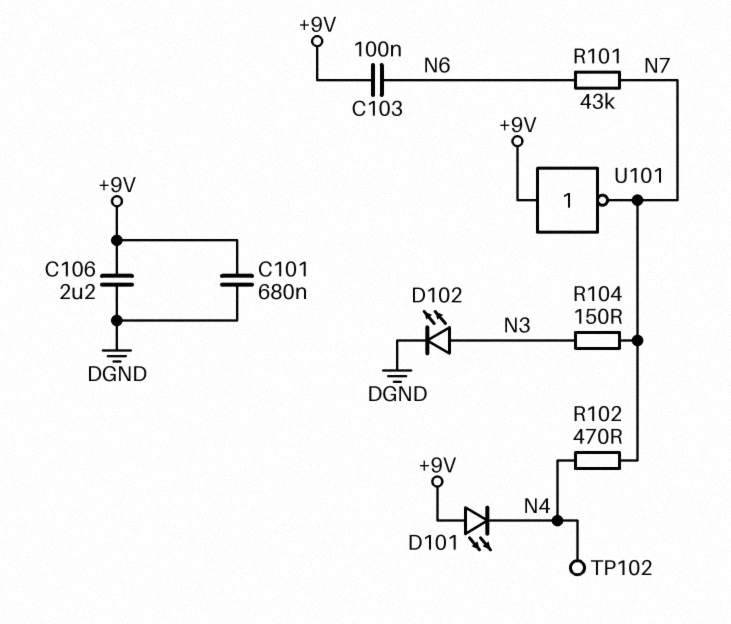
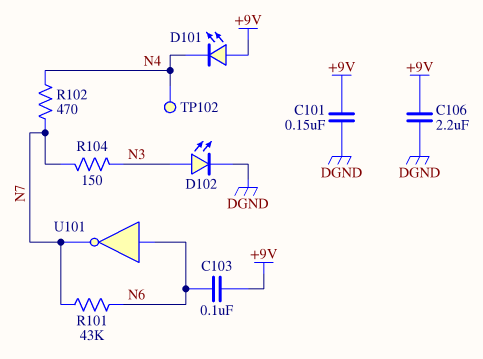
C101: 680nF (+9V, DGND) -> 150nF (+9V, DGND)
U101: NOT (in +9V, out N7) -> NOT (in N6, out N7)

